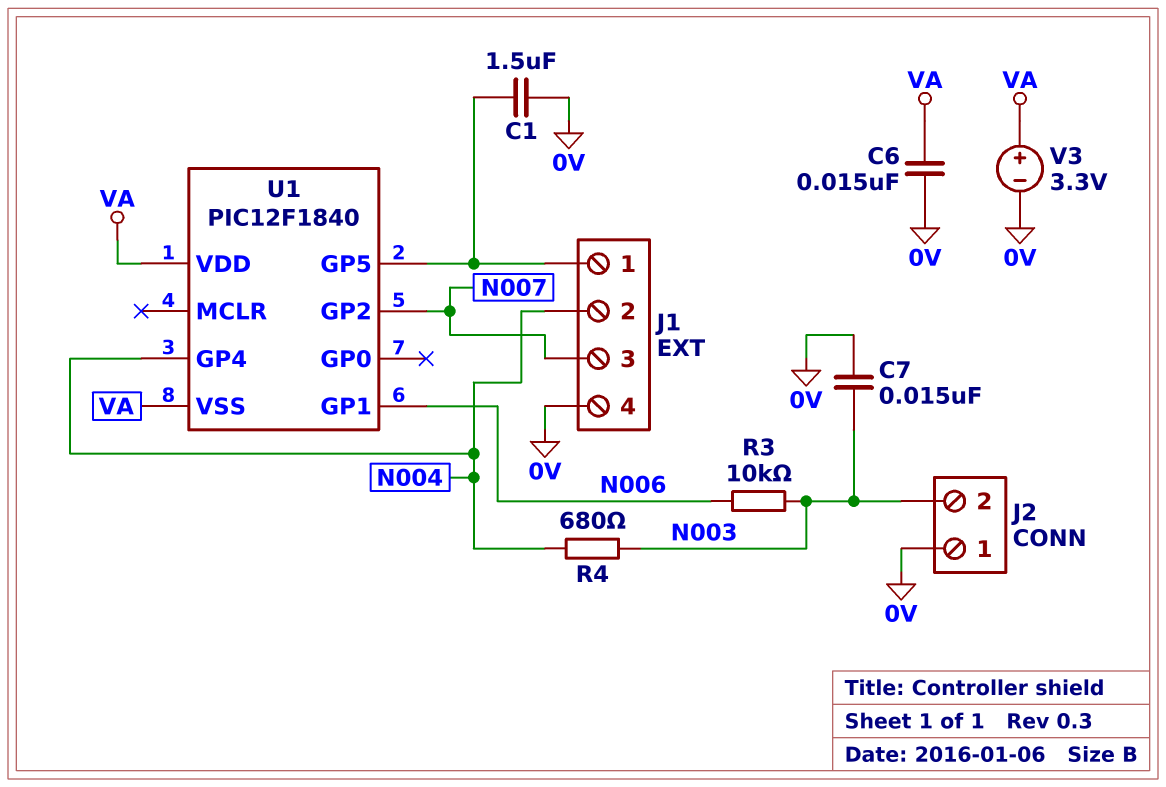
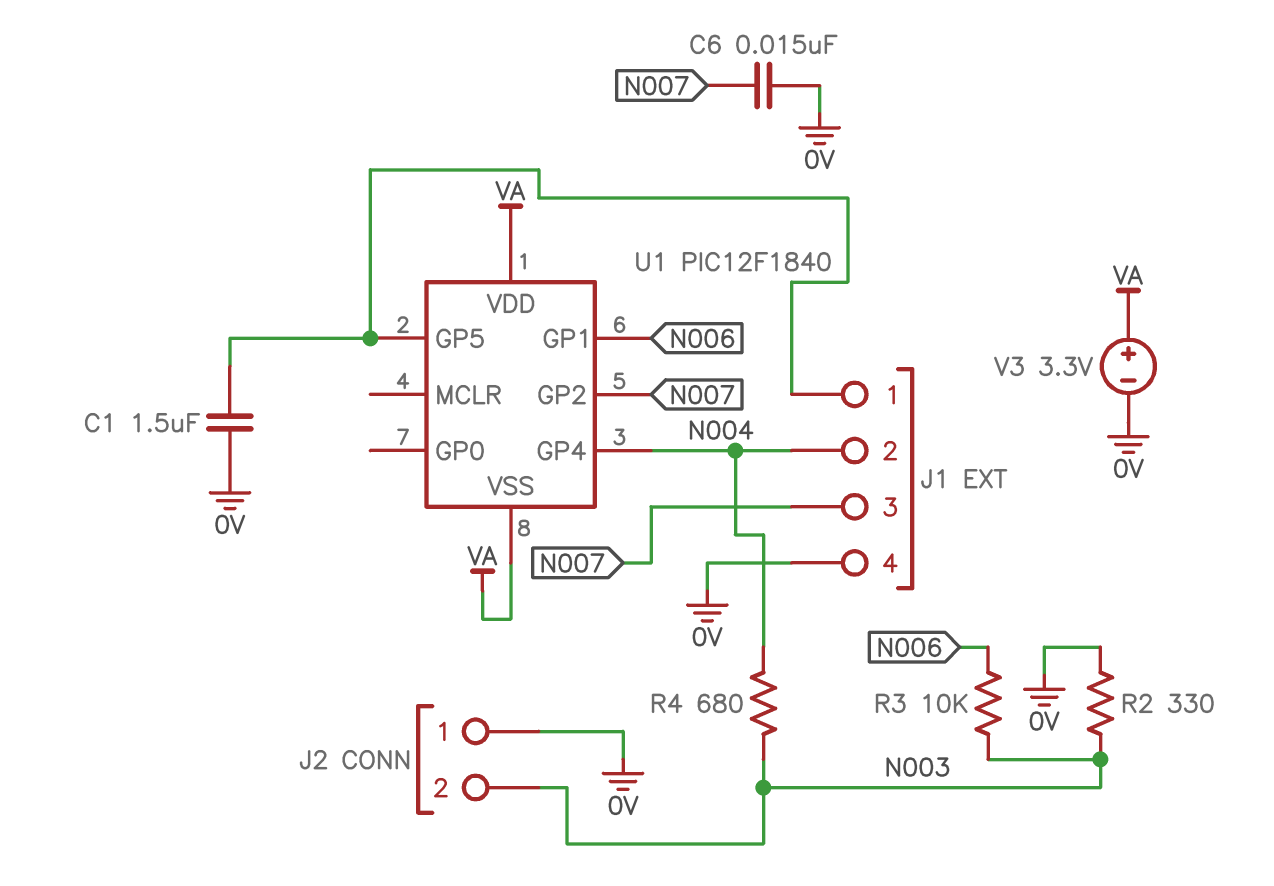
C6: 15nF (0V, VA) -> 15nF (0V, N007)
C7: 15nF (0V, N003) -> none
R2: none -> 330 (0V, N003)

